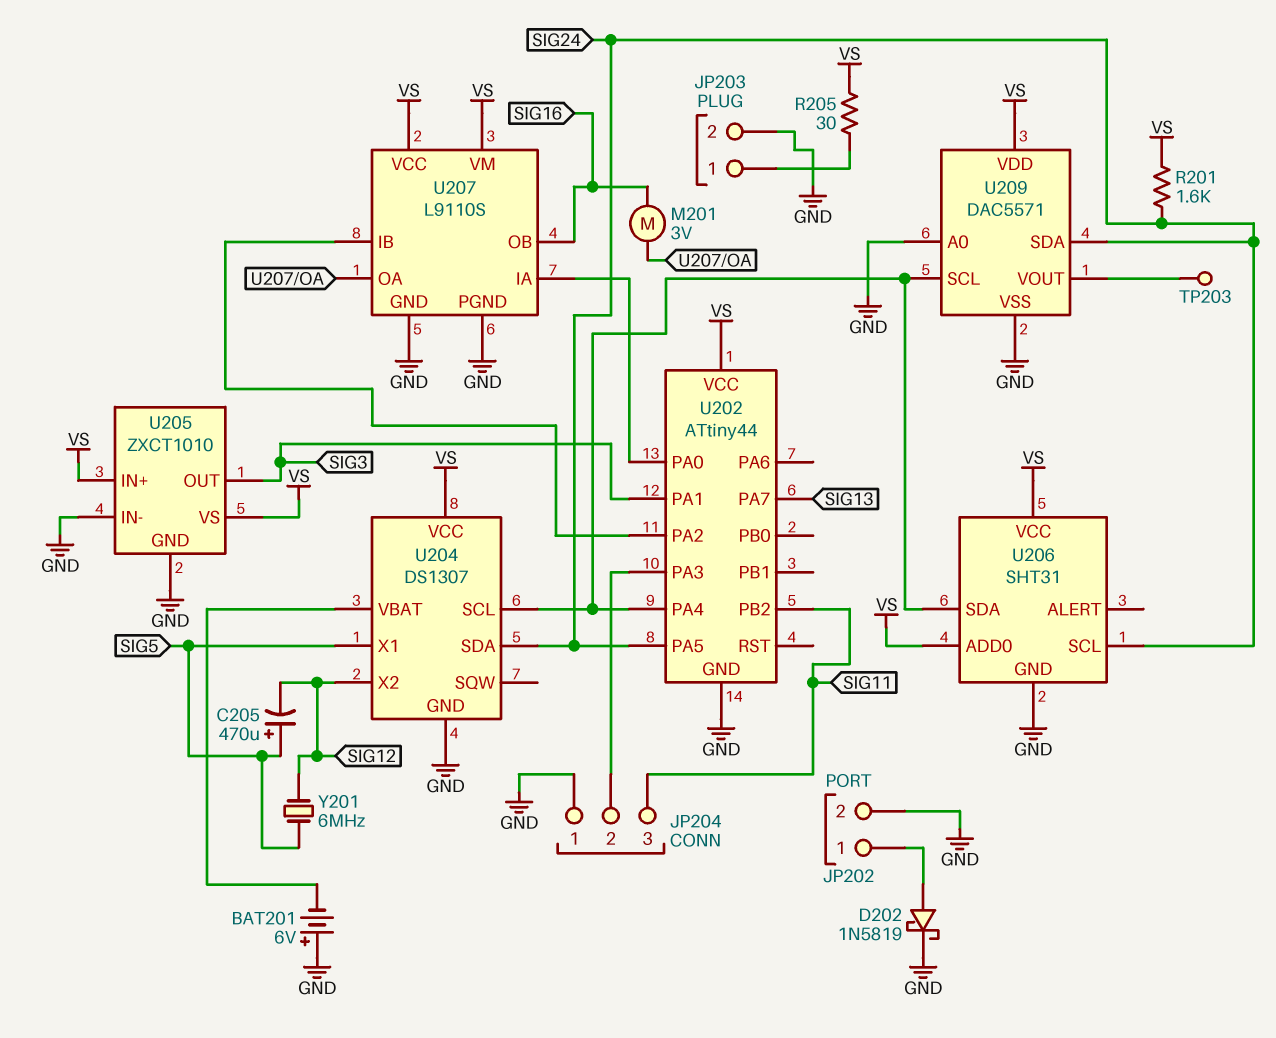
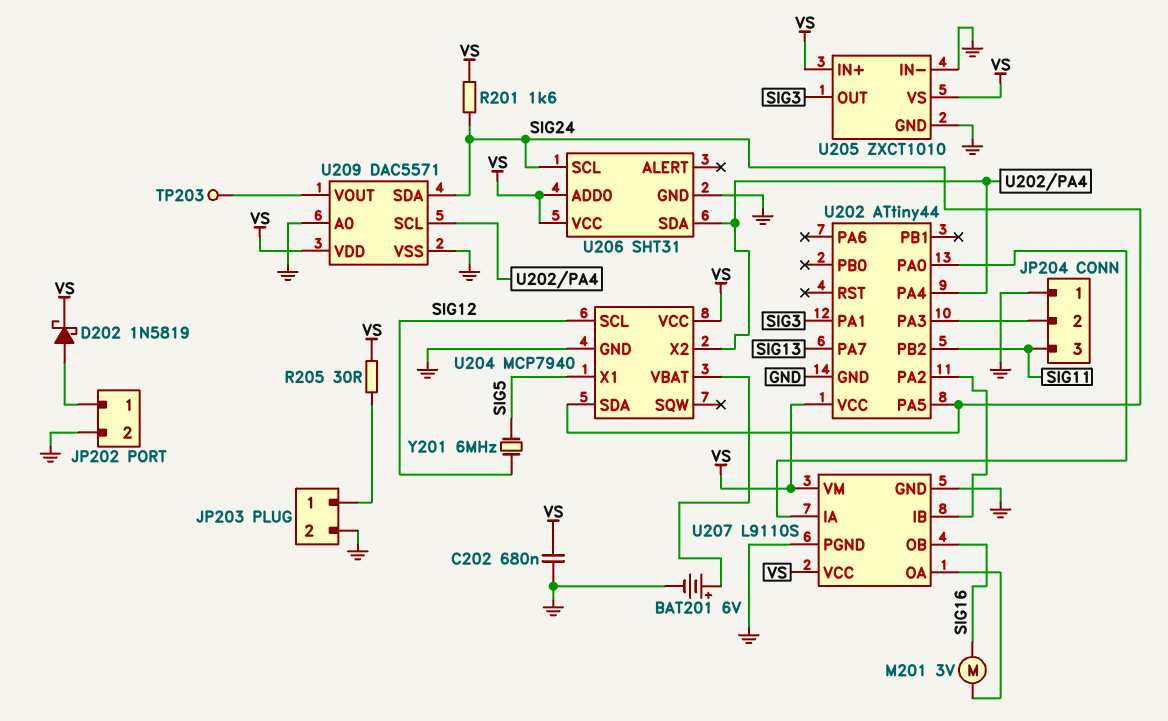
BAT201: 6V (plus GND, minus U204/VBAT) -> 6V (plus U204/VBAT, minus GND)
C202: none -> 680nF (GND, VS)
C205: 470uF (plus SIG5, minus SIG12) -> none
D202: schottky 1N5819 (A JP202/1, K GND) -> schottky 1N5819 (A JP202/1, K VS)
U204: DS1307 -> MCP7940
U204 pin SCL: U202/PA4 -> SIG12
U204 pin X2: SIG12 -> U202/PA4

